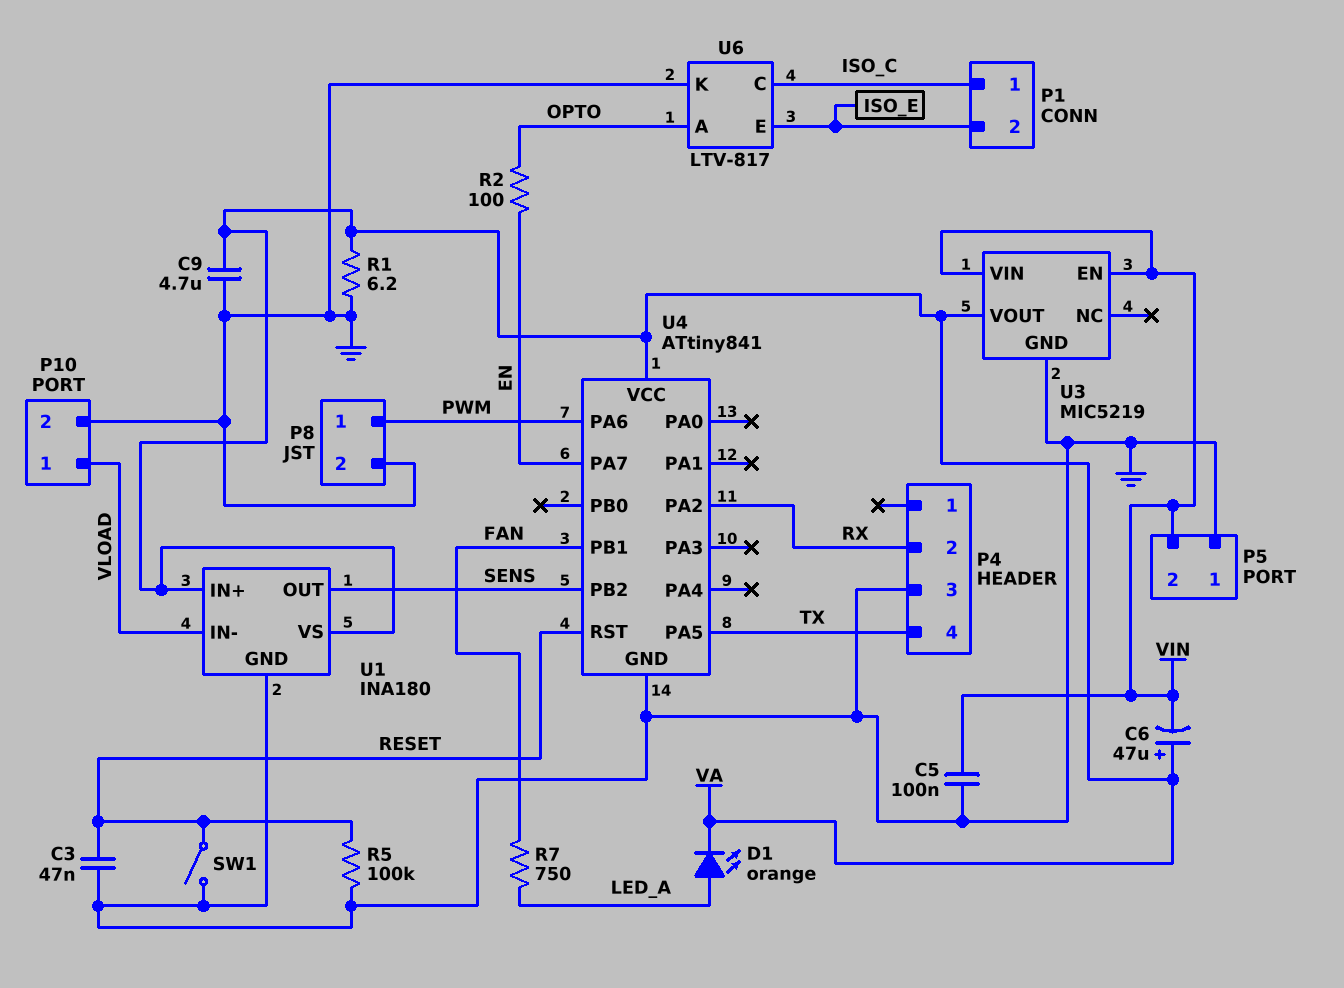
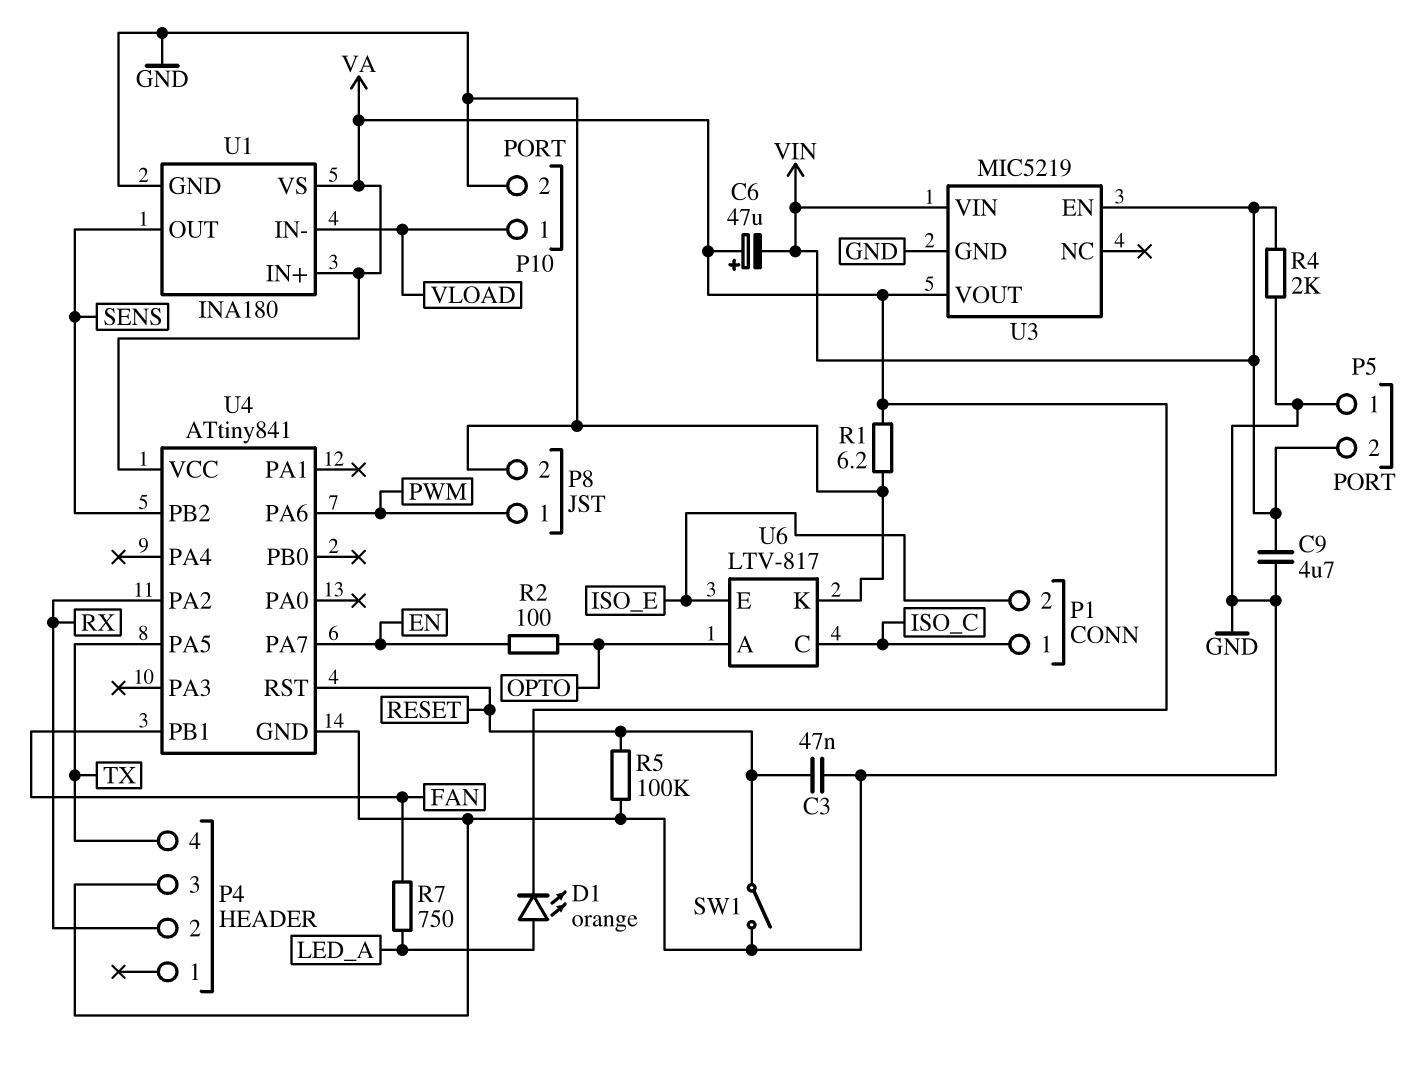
C5: 100nF (GND, VIN) -> none
C9: 4.7uF (GND, VA) -> 4.7uF (GND, VIN)
R4: none -> 2k (GND, VIN)

